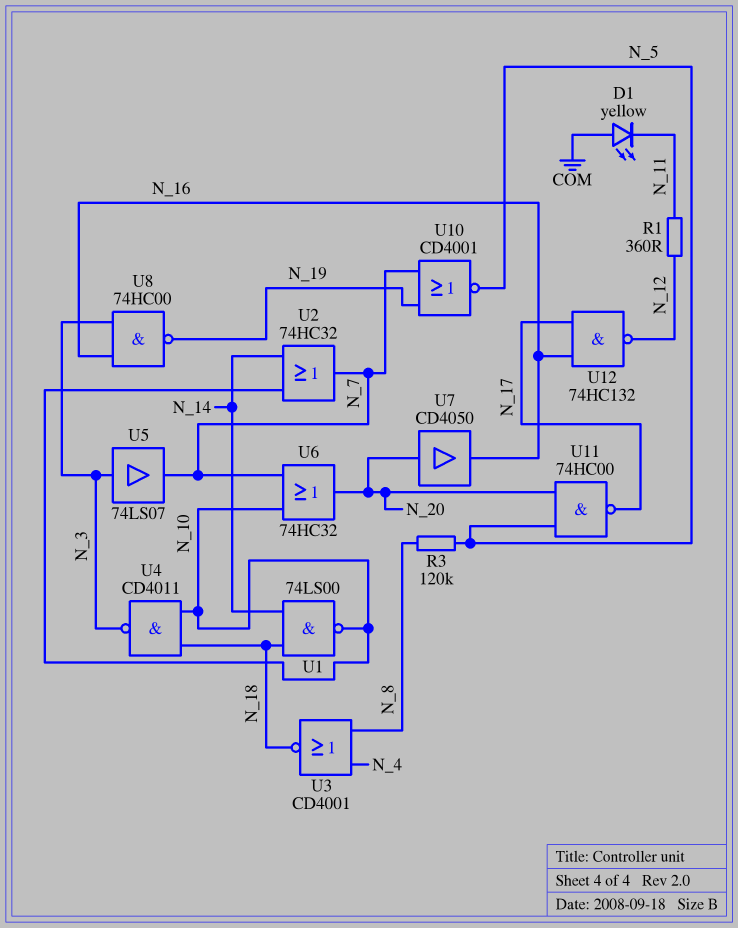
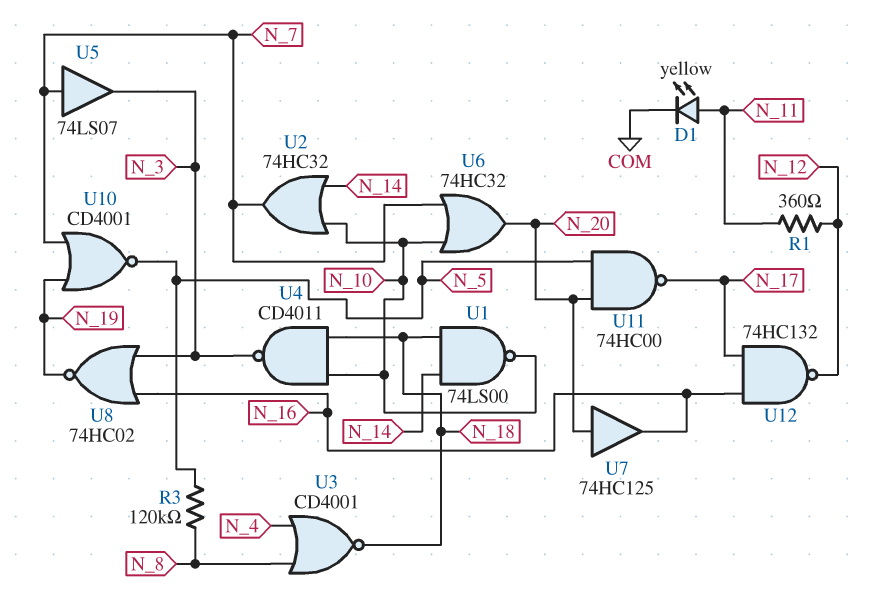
D1: LED yellow (A COM, K N_11) -> LED yellow (A N_11, K COM)
U5: buffer 74LS07 (in N_3, out N_7) -> buffer 74LS07 (in N_7, out N_3)
U7: buffer CD4050 (in N_20, out N_16) -> buffer 74HC125 (in N_20, out N_16)
U8: NAND 74HC00 (in N_3, in N_16, out N_19) -> NOR 74HC02 (in N_3, in N_16, out N_19)

